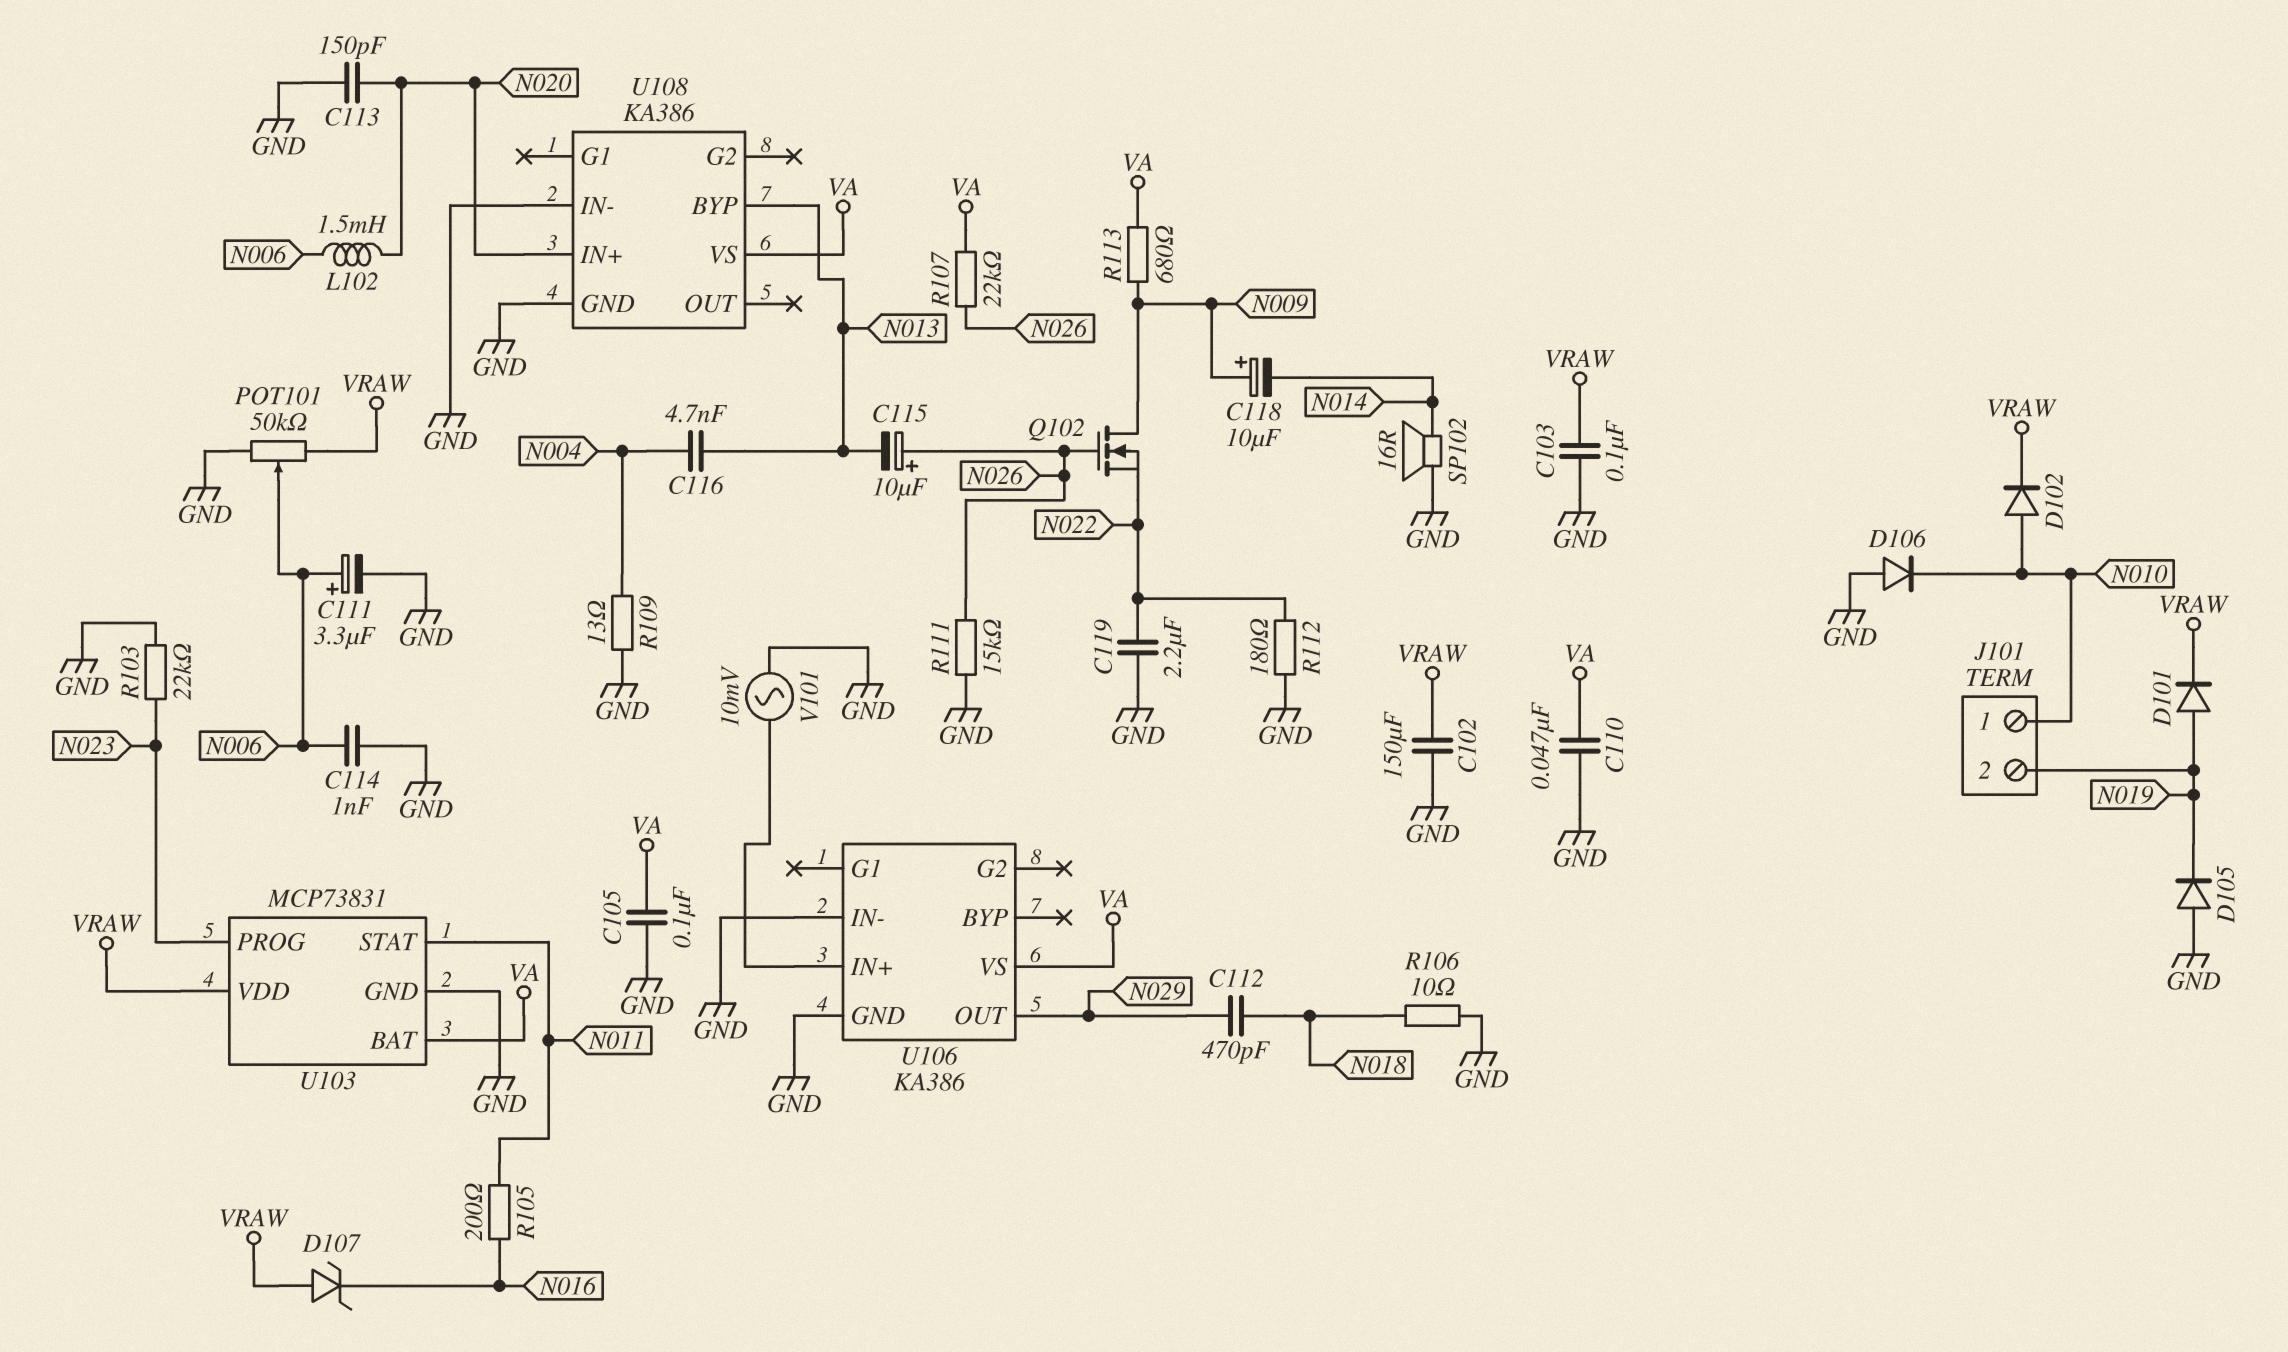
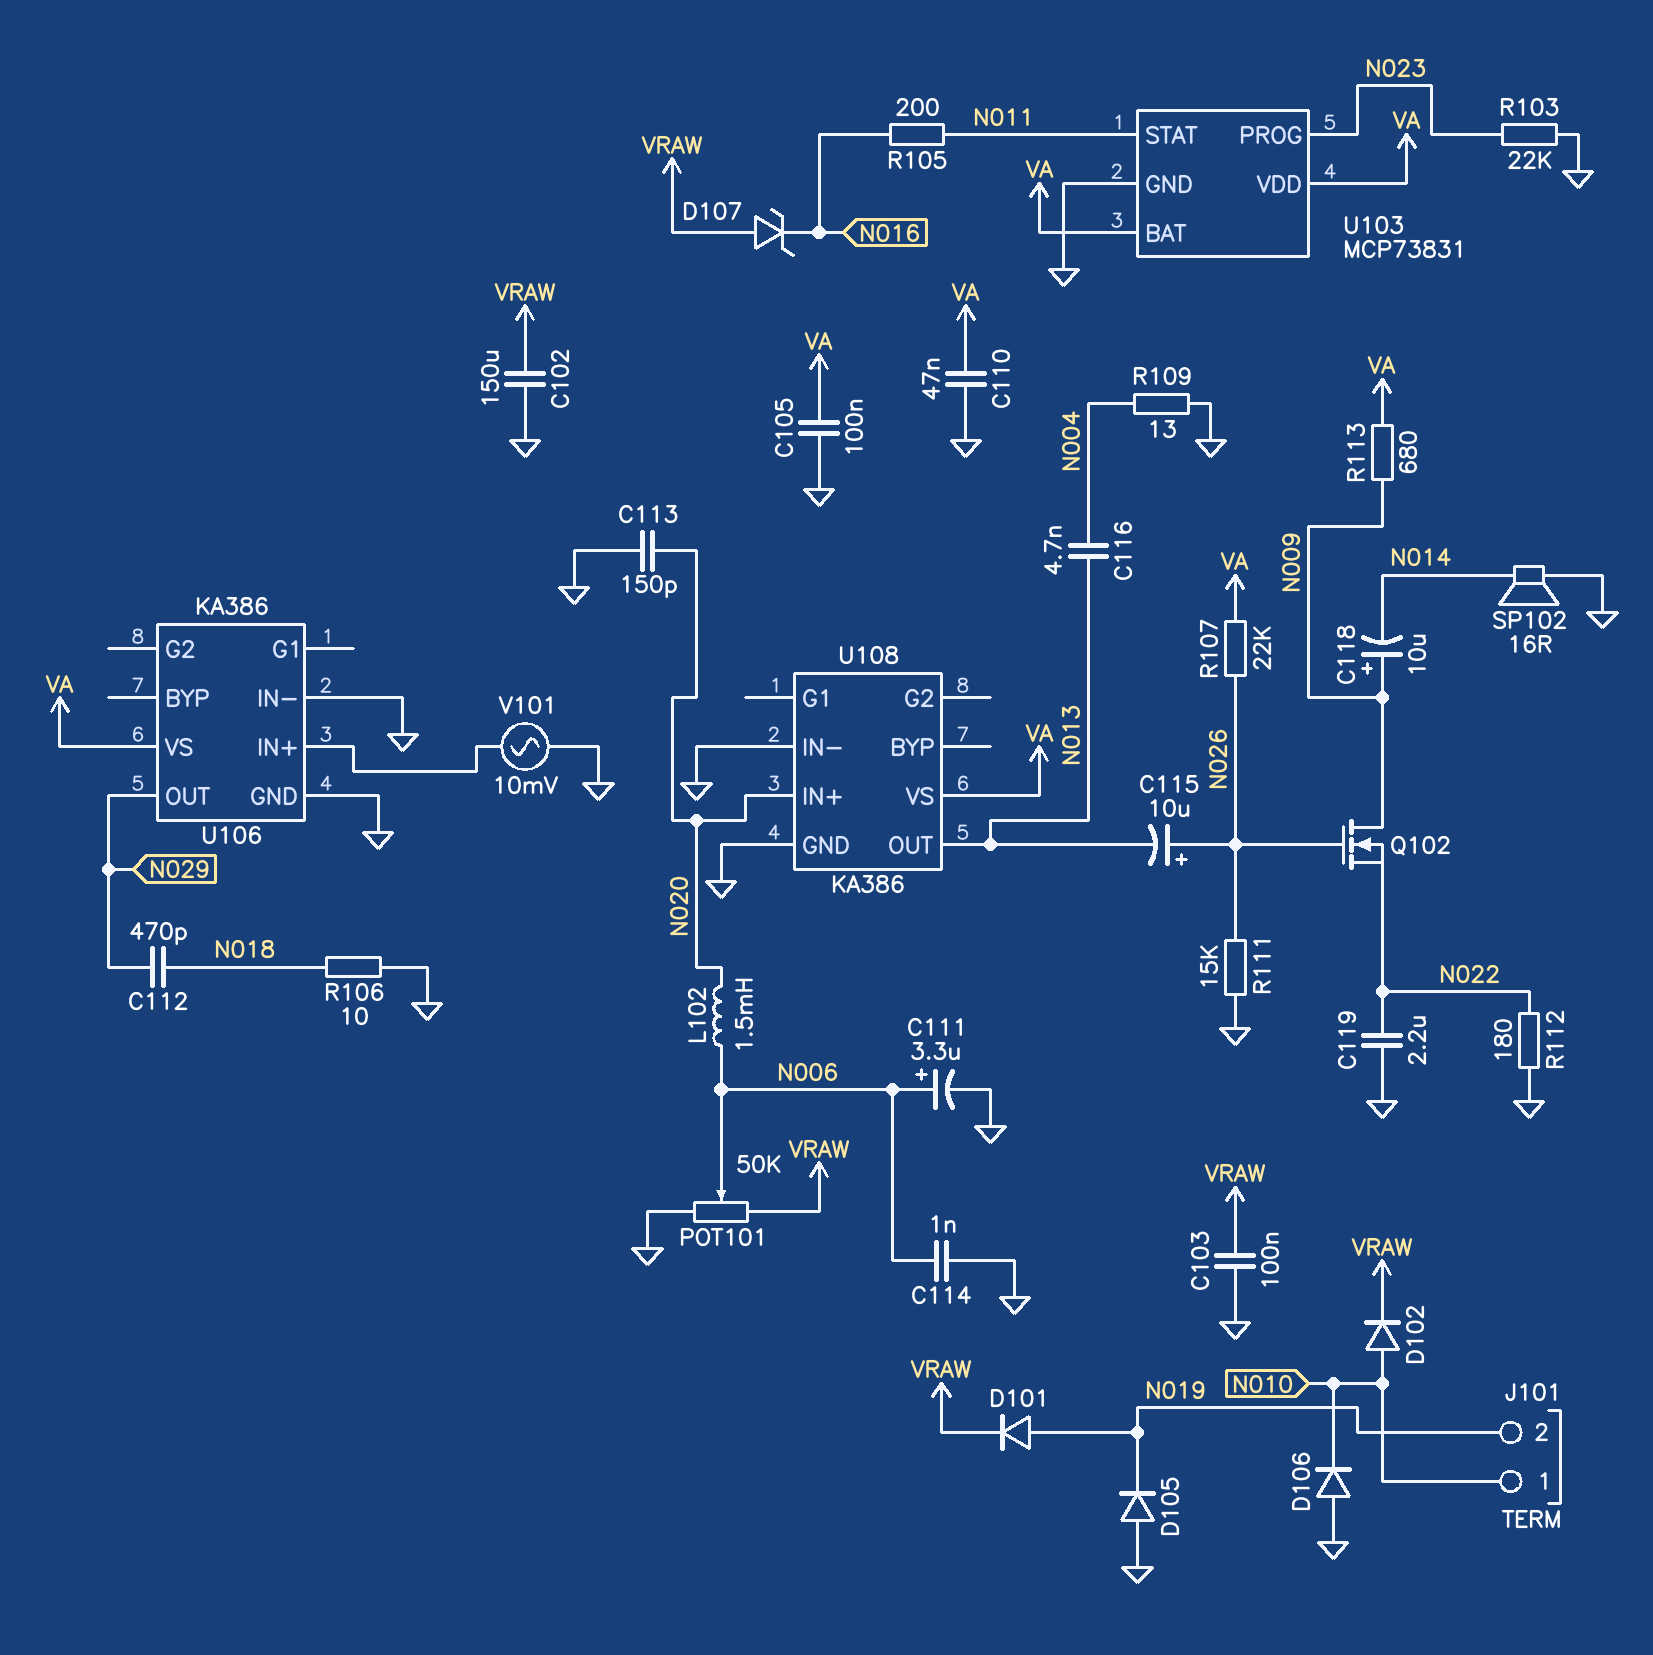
U103 pin VDD: VRAW -> VA
U108 pin BYP: N013 -> none
U108 pin OUT: none -> N013

